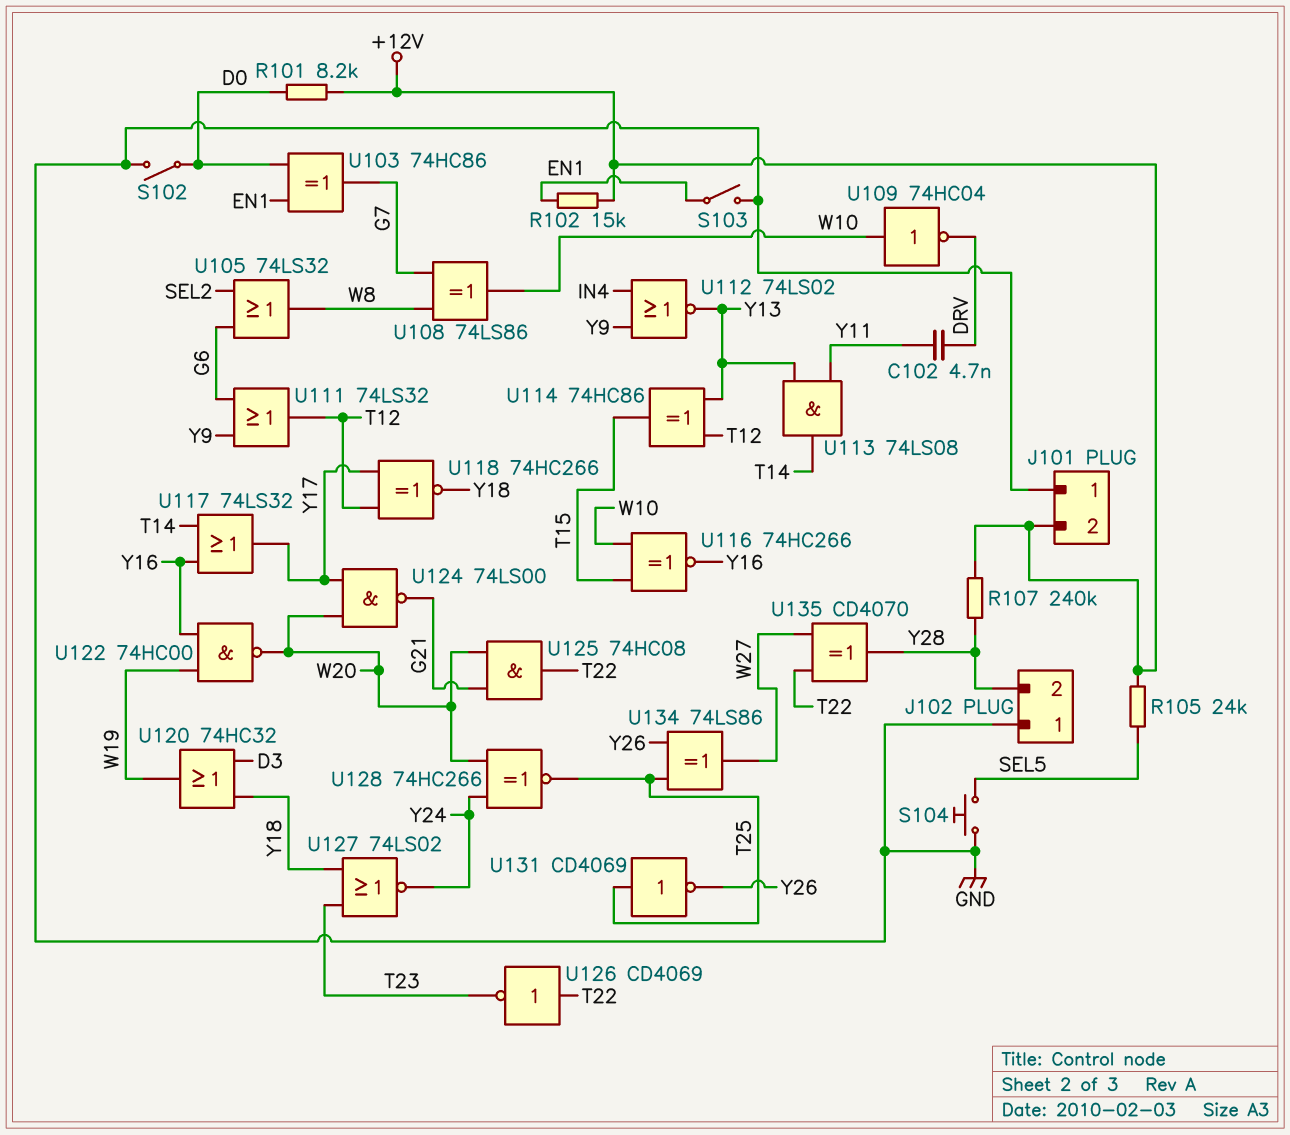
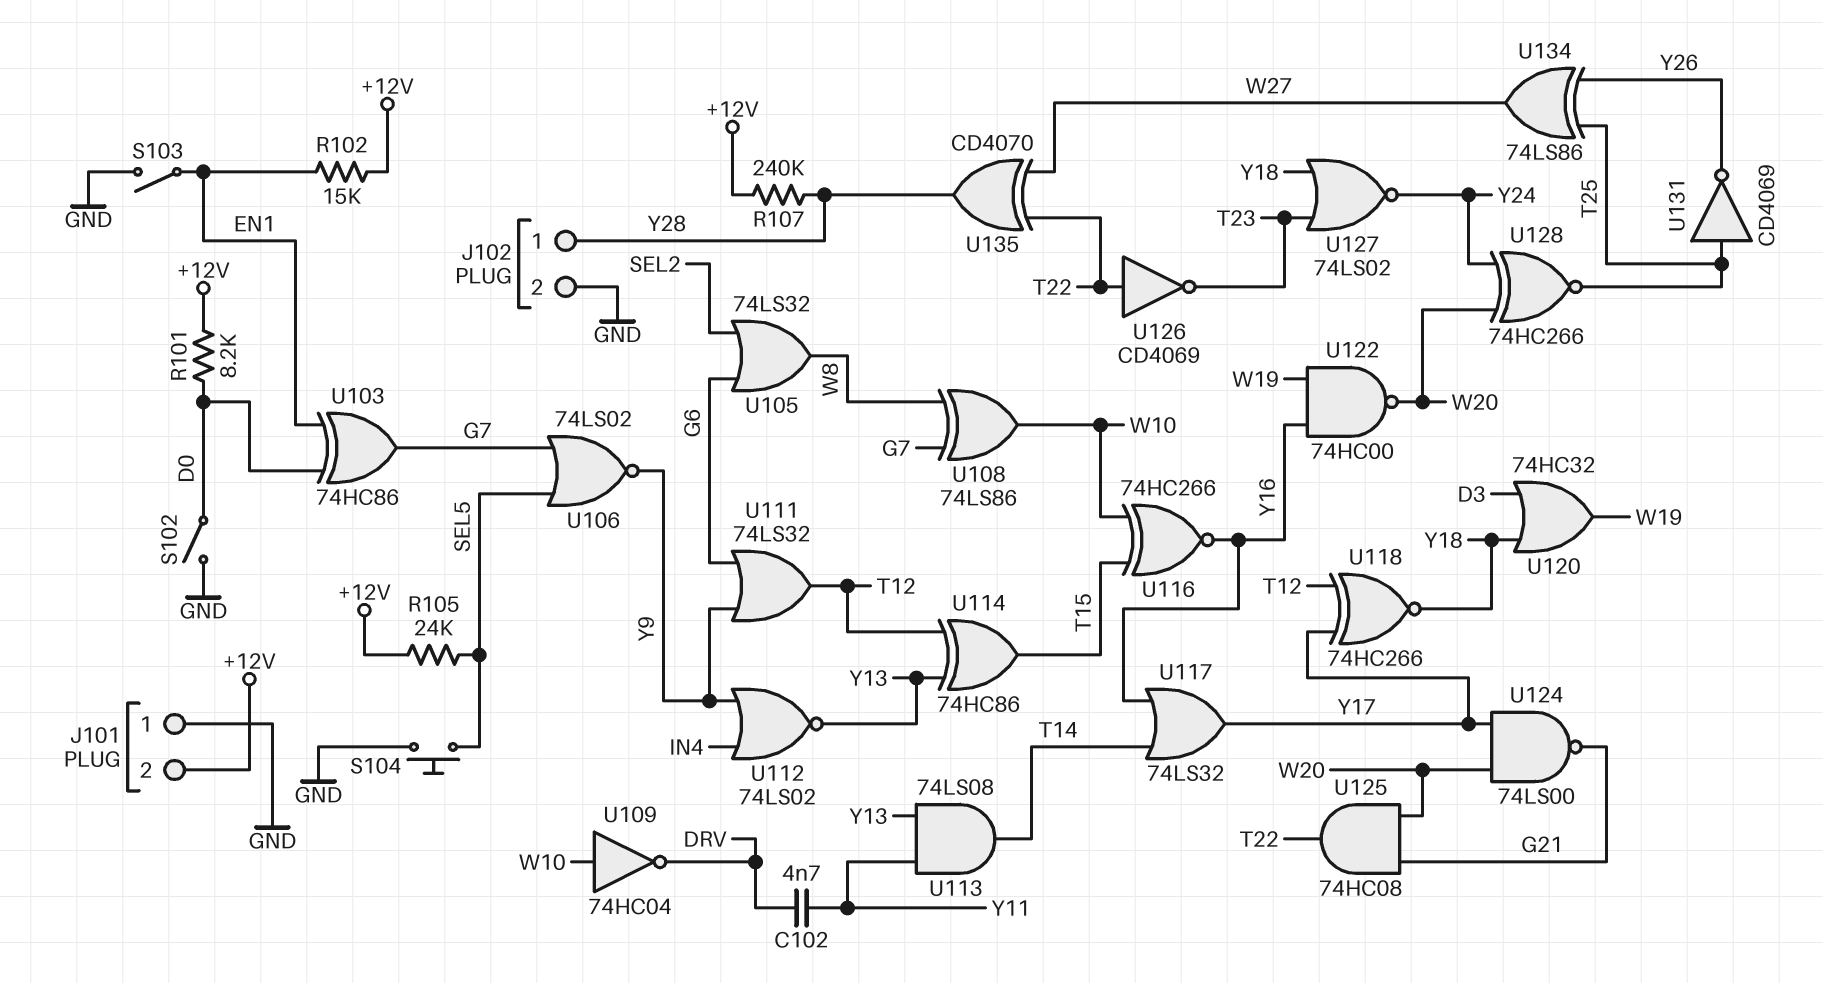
J102 pin 1: GND -> Y28
J102 pin 2: Y28 -> GND
U106: none -> NOR 74LS02 (in G7, in SEL5, out Y9)

